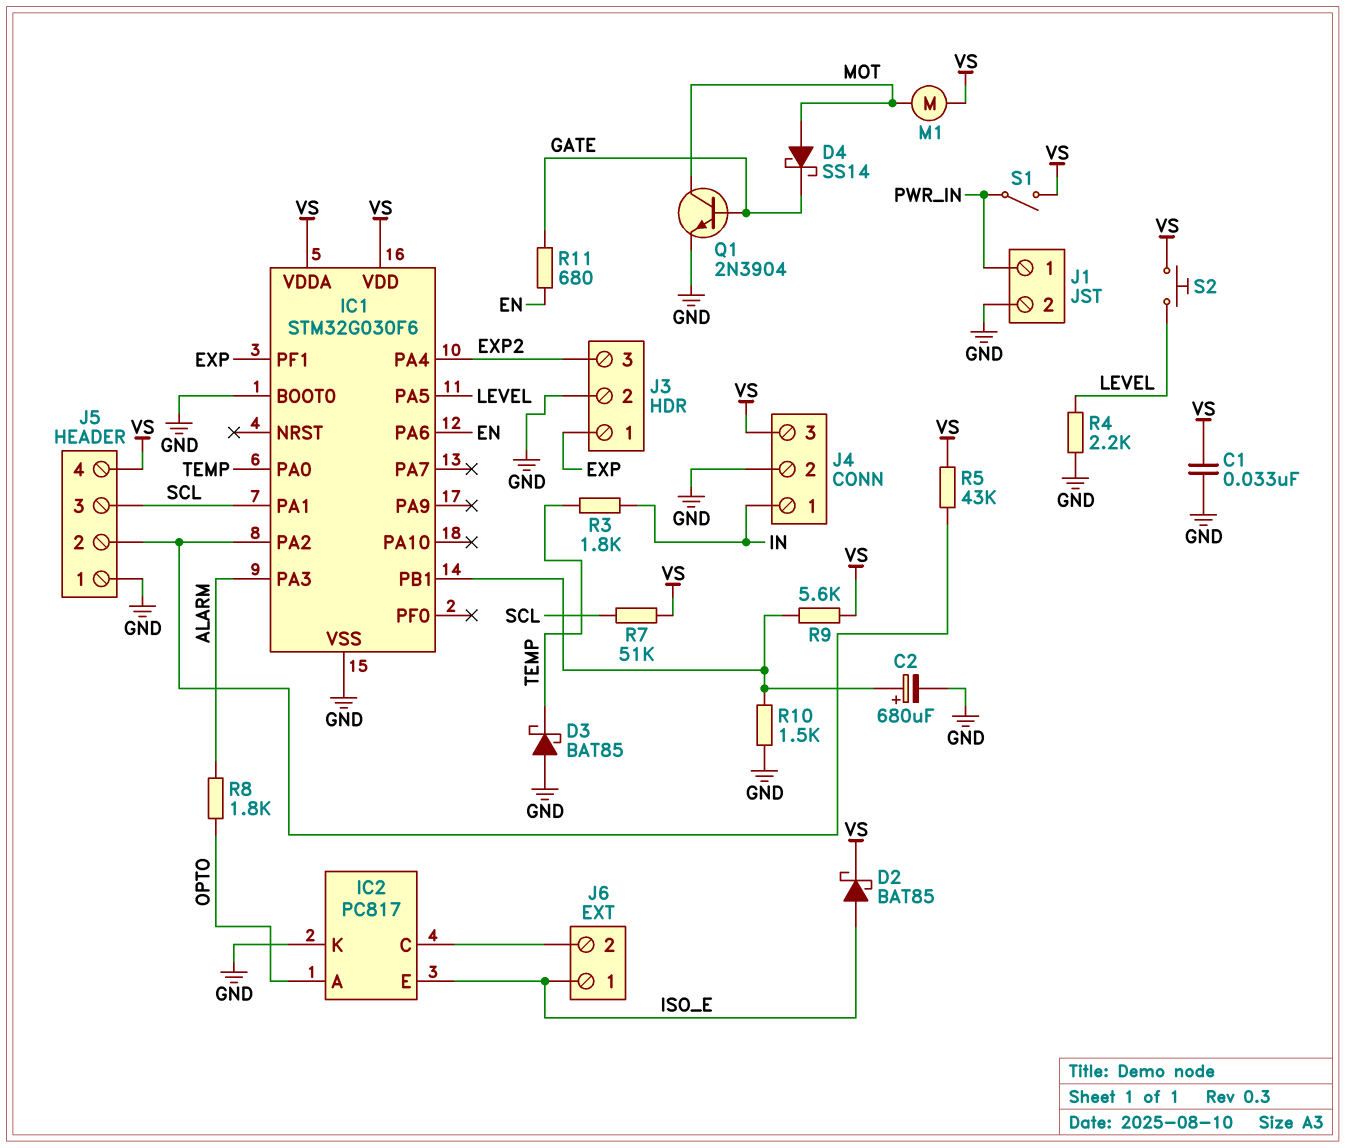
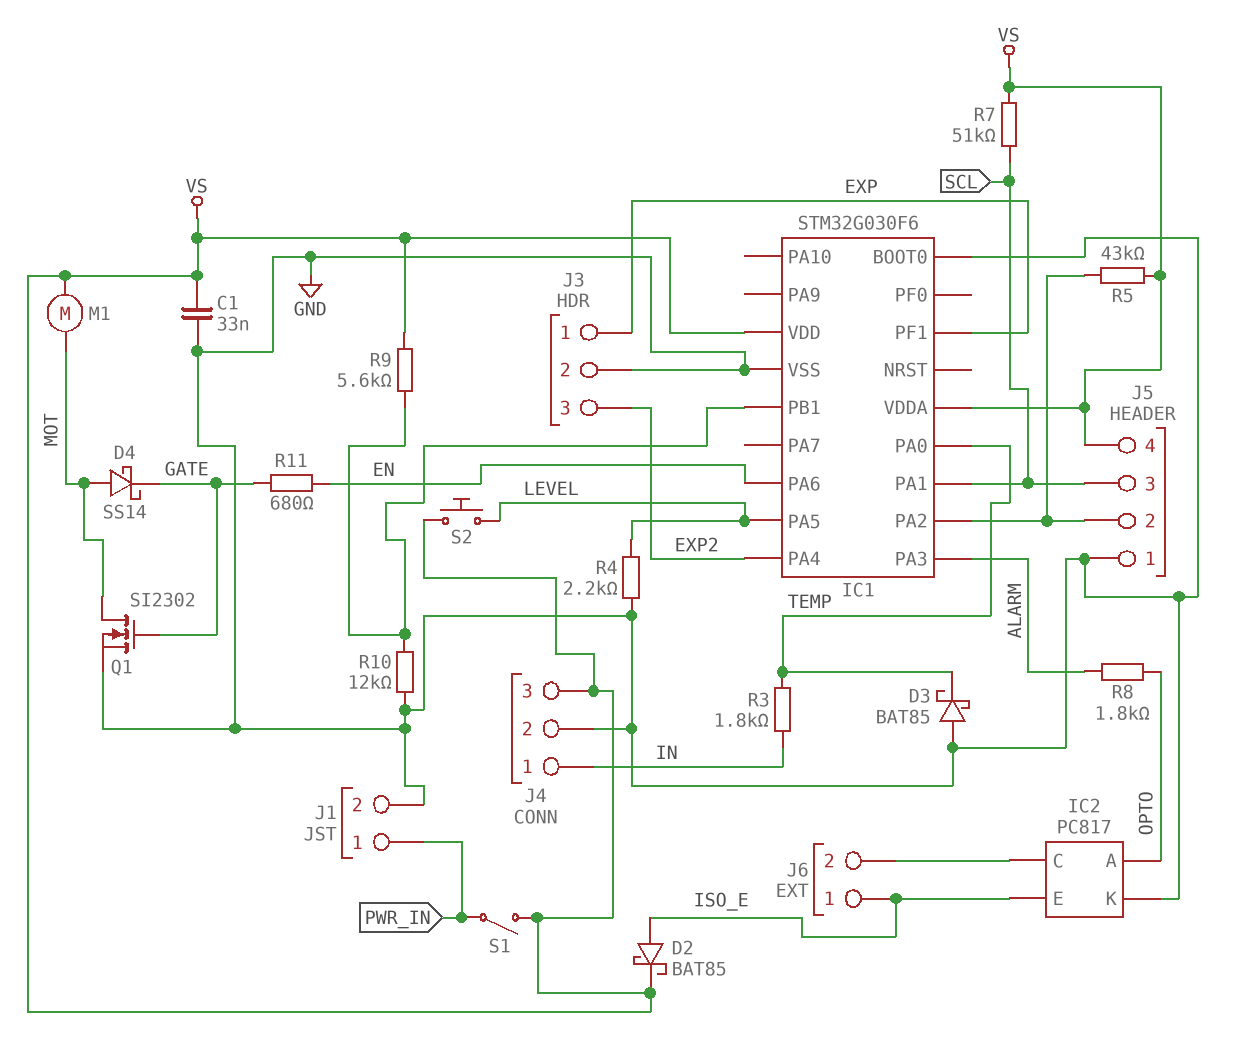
C2: 680uF (plus IC1/PB1, minus GND) -> none
Q1: NPN 2N3904 (B GATE, C MOT, E GND) -> NMOS SI2302 (G GATE, D MOT, S GND)
R10: 1.5k (GND, IC1/PB1) -> 12k (GND, IC1/PB1)

